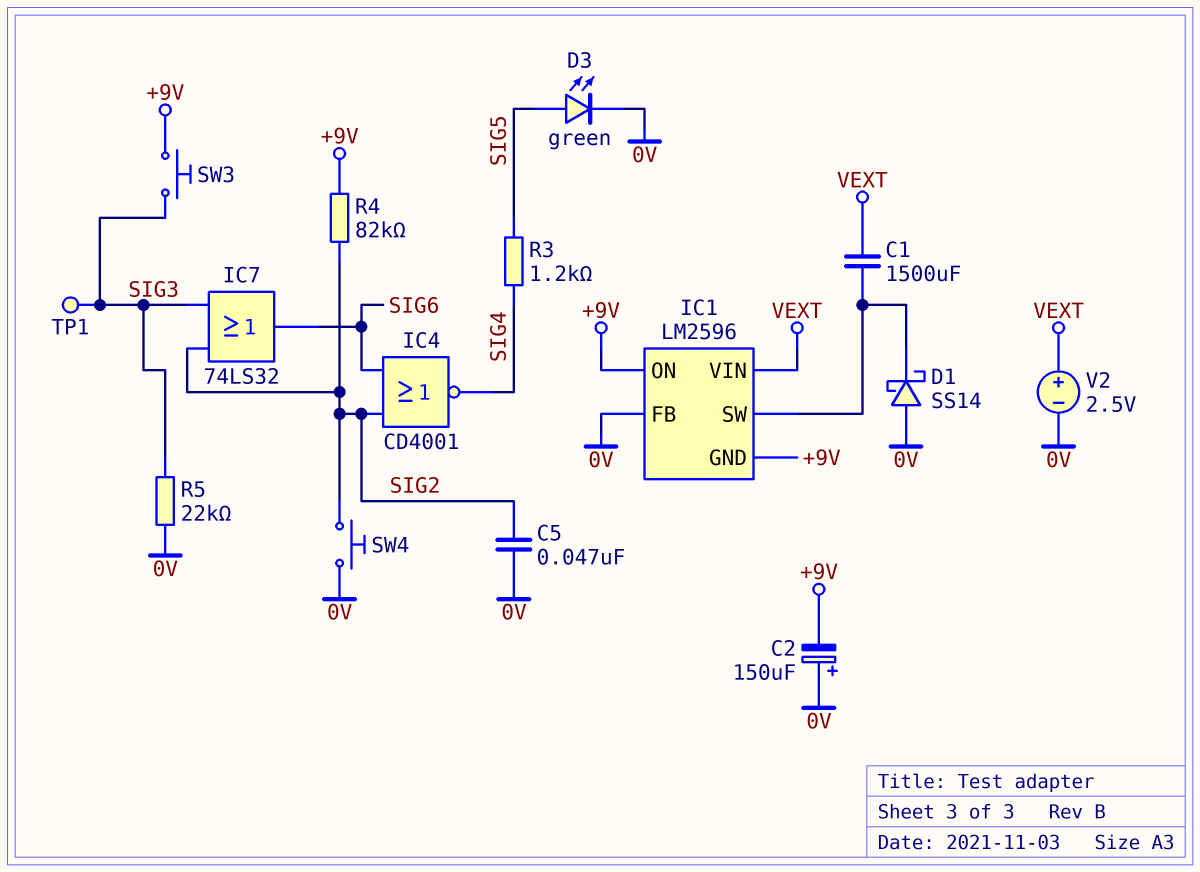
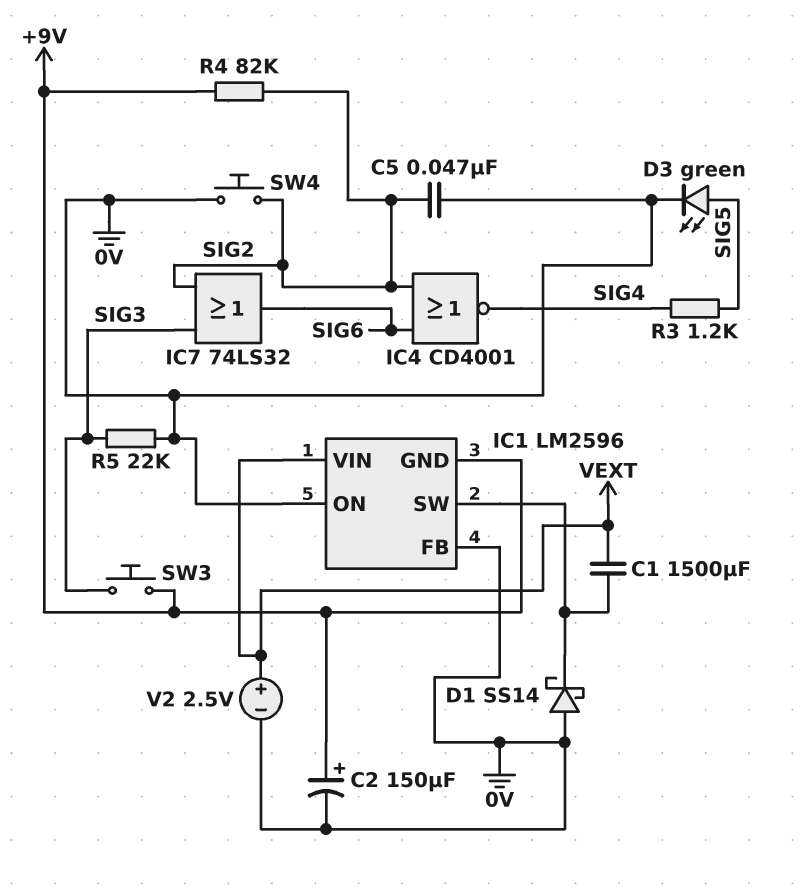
C2: 150uF (plus 0V, minus +9V) -> 150uF (plus +9V, minus 0V)
IC1 pin ON: +9V -> 0V
TP1: test point (SIG3) -> none

